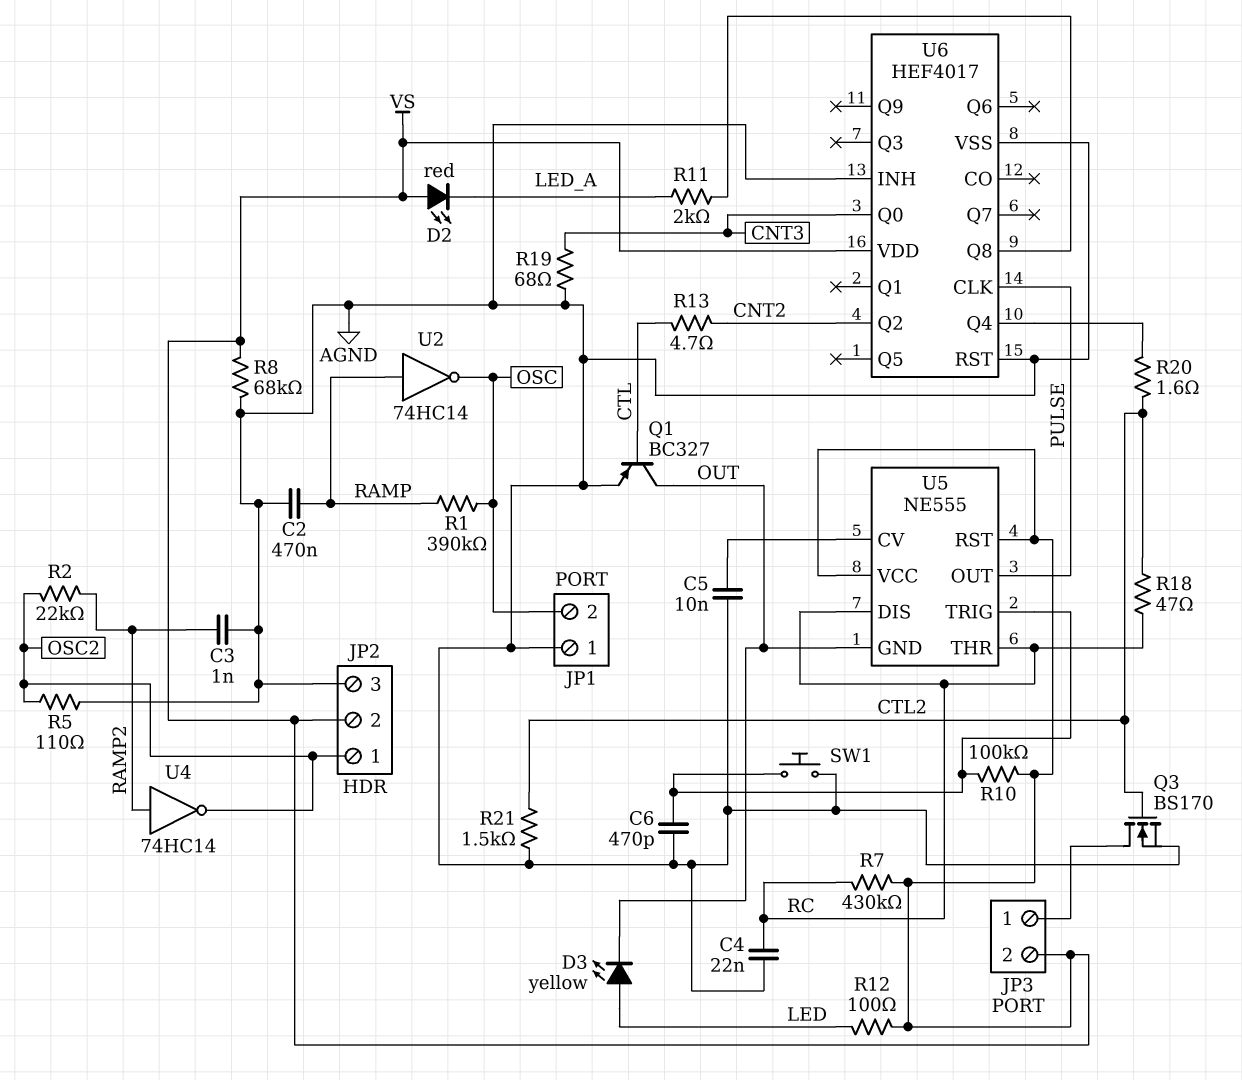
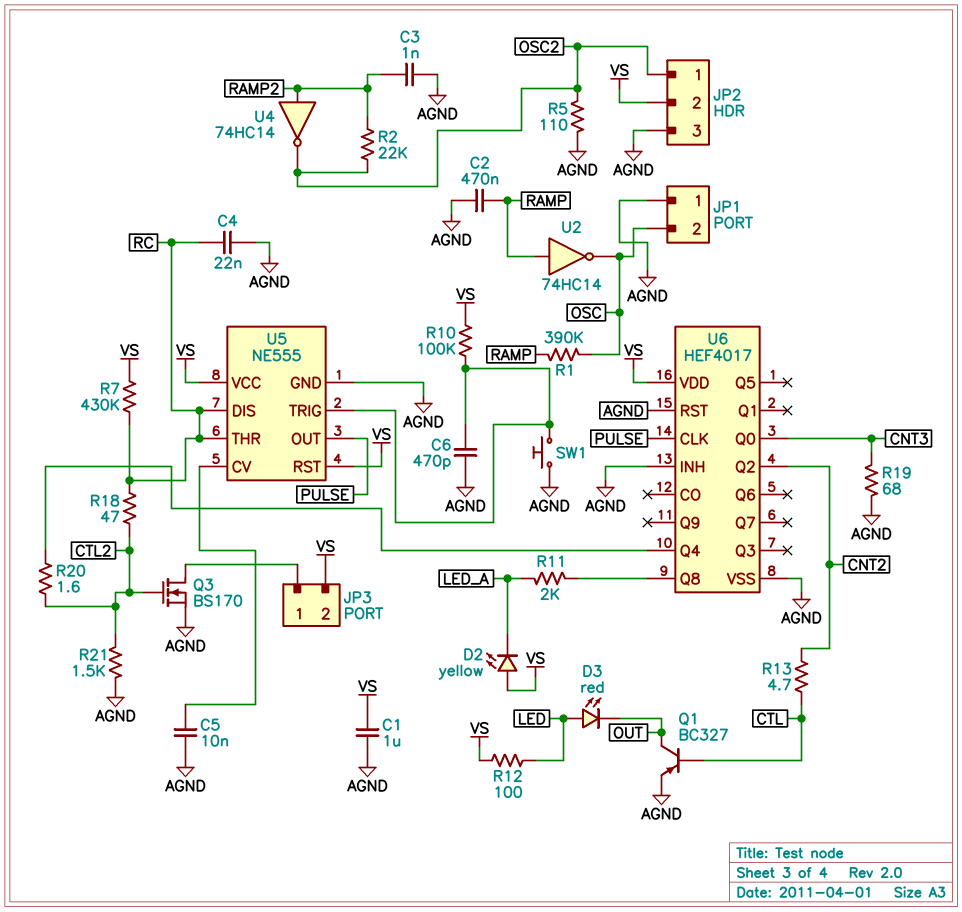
C1: none -> 1uF (AGND, VS)
D2: LED red (A VS, K LED_A) -> LED yellow (A VS, K LED_A)
D3: LED yellow (A LED, K OUT) -> LED red (A LED, K OUT)
R8: 68k (AGND, VS) -> none
U5 pin GND: OUT -> AGND

